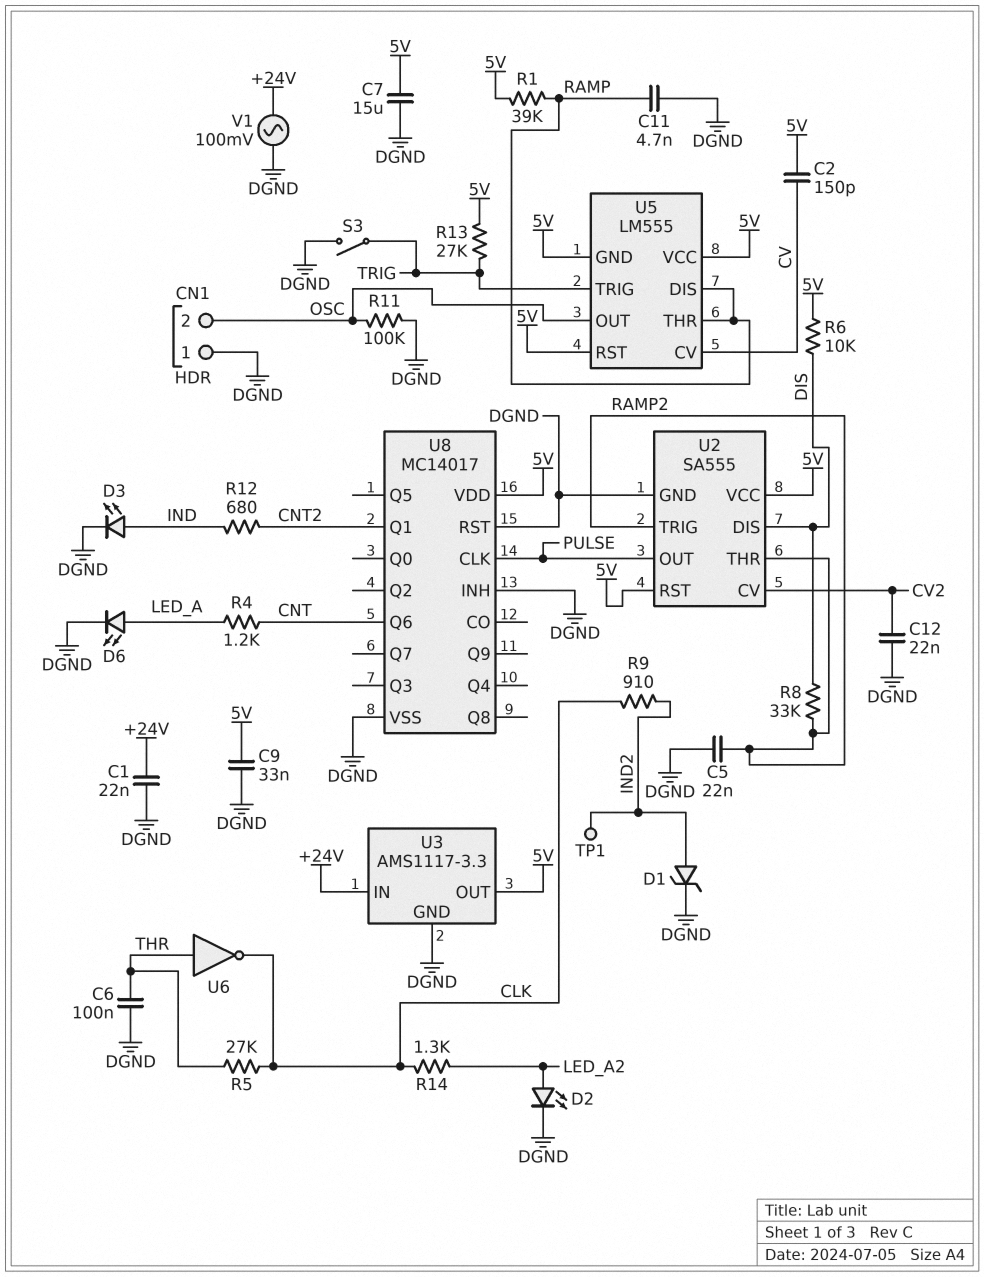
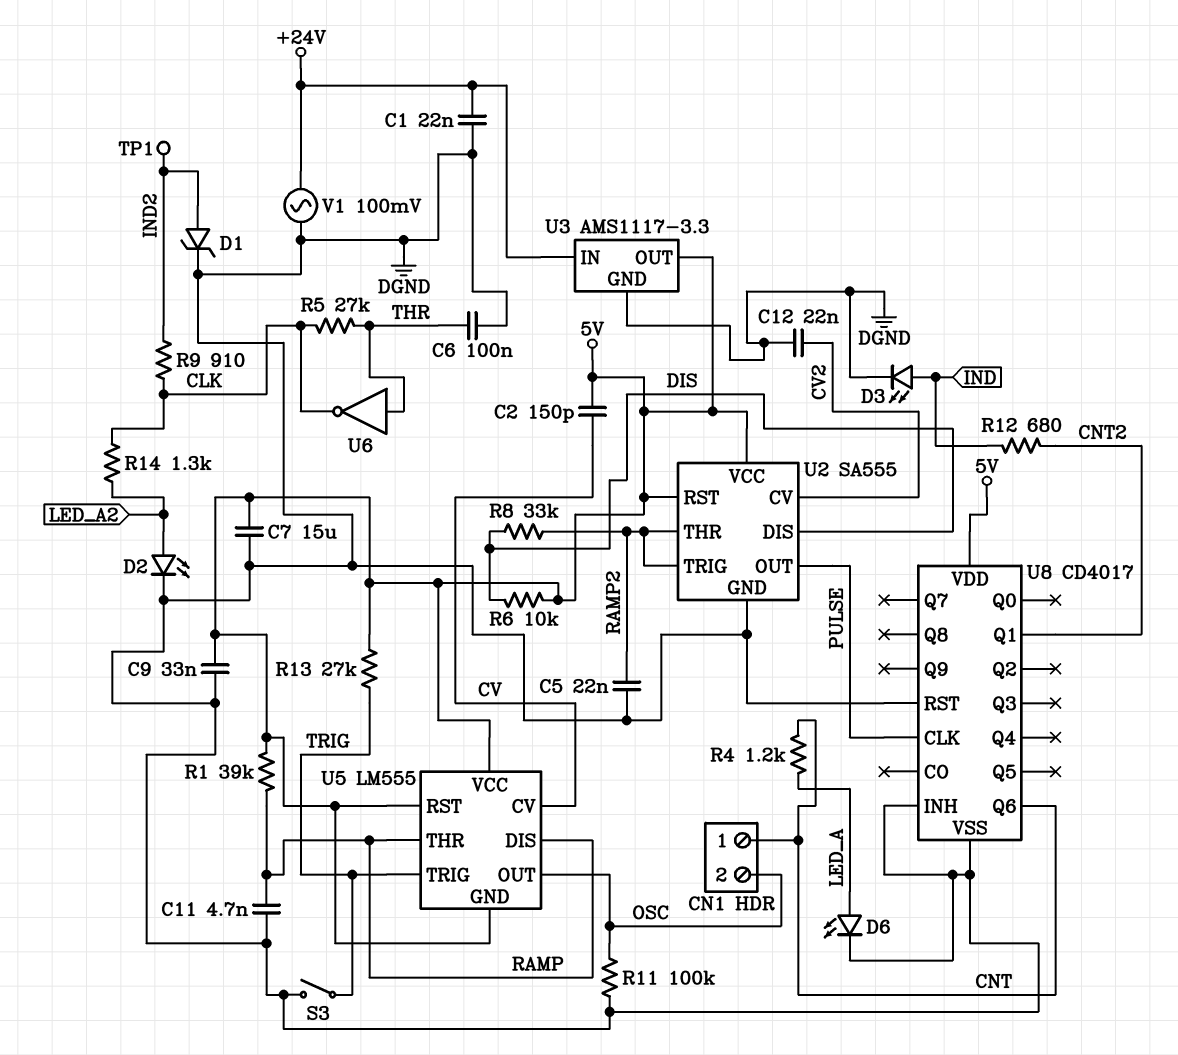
CN1 pin 1: DGND -> CNT
U8: MC14017 -> CD4017

